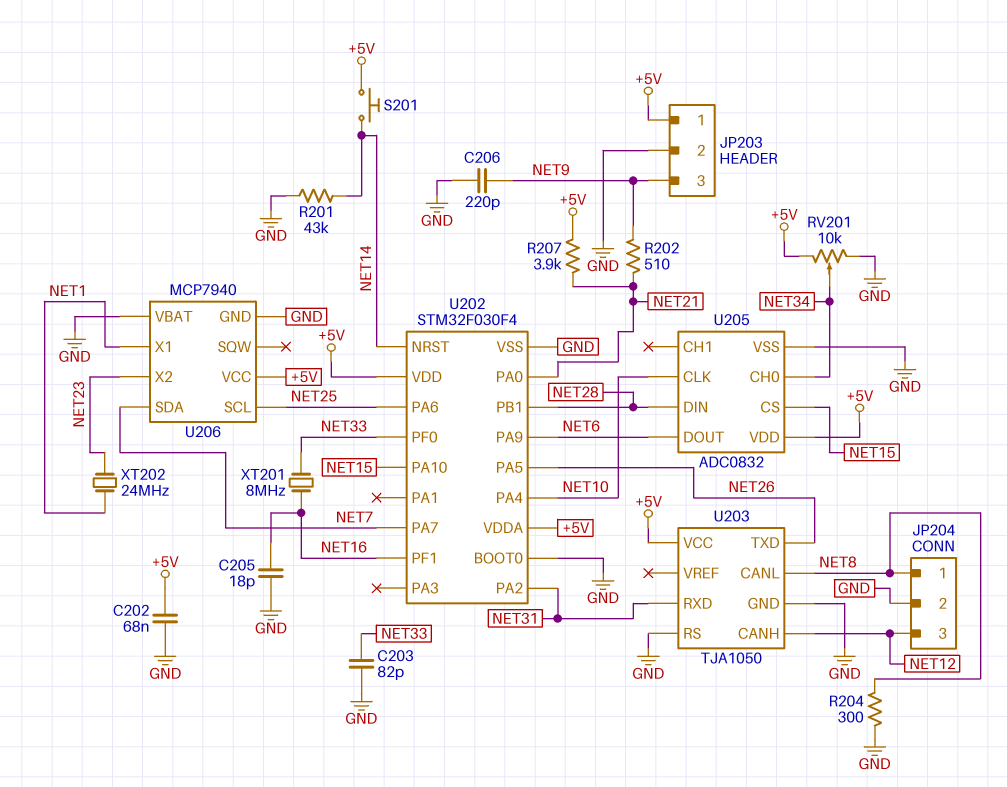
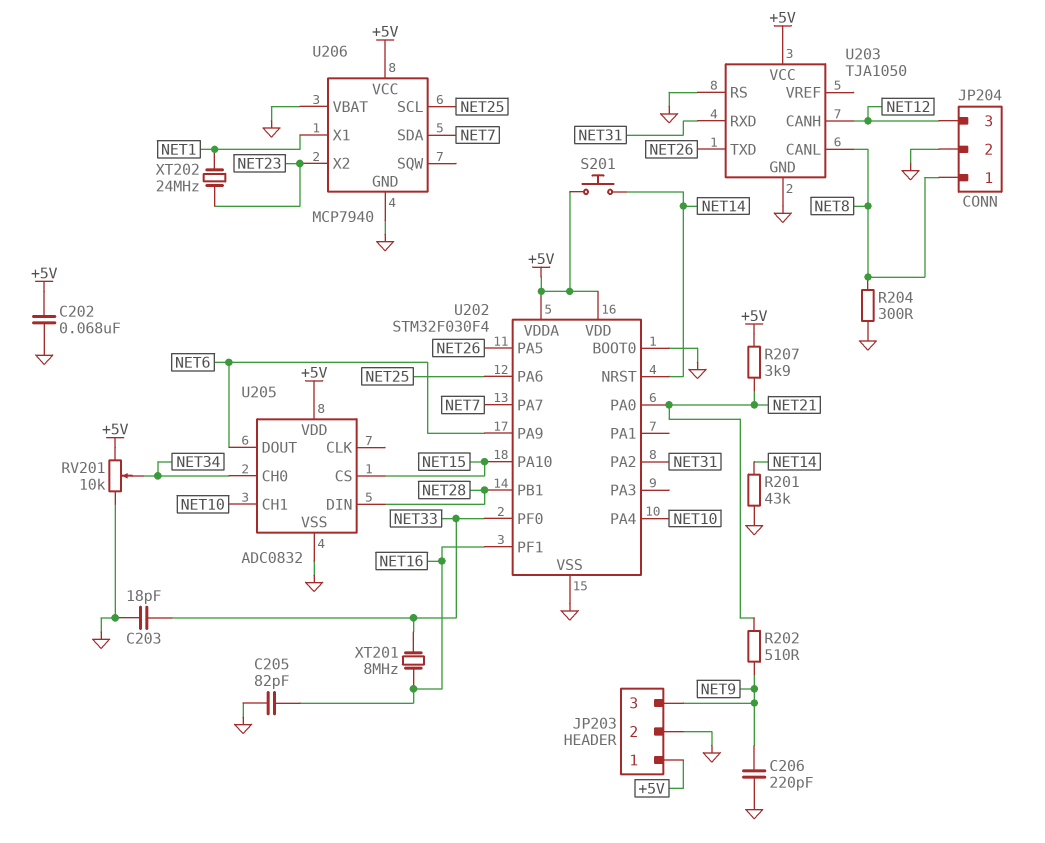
C203: 82pF (GND, NET33) -> 18pF (GND, NET33)
C205: 18pF (GND, NET16) -> 82pF (GND, NET16)
U205 pin CH1: none -> NET10
U205 pin CLK: NET10 -> none

